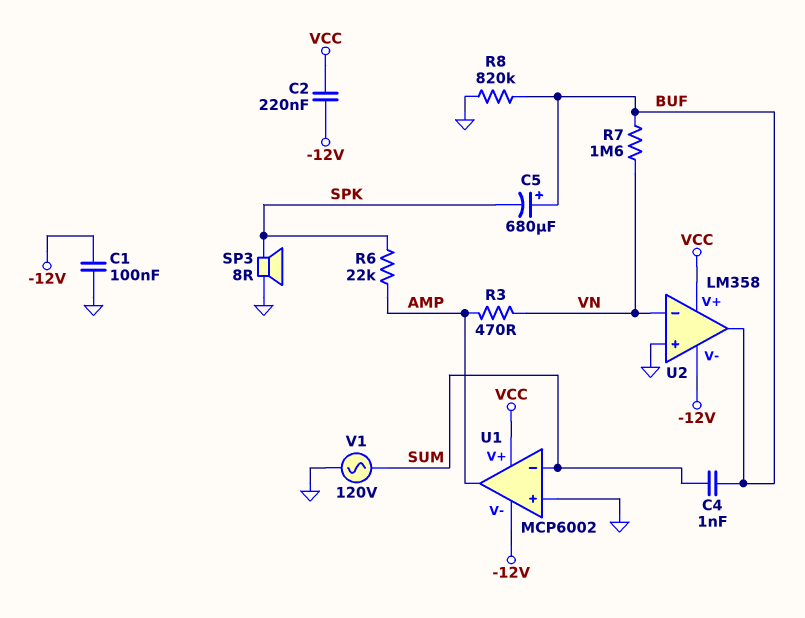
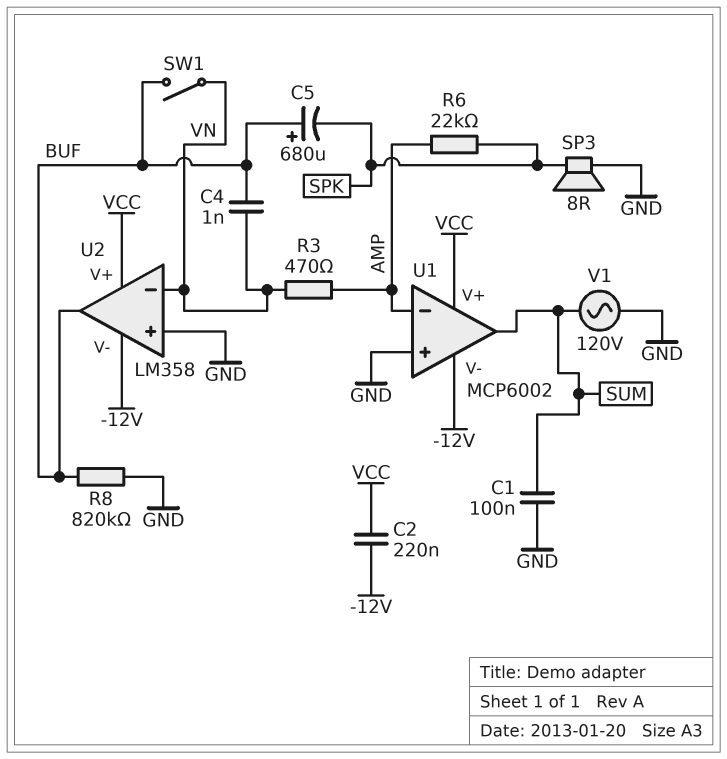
C1: 100nF (-12V, GND) -> 100nF (GND, SUM)
C4: 1nF (BUF, SUM) -> 1nF (BUF, VN)
R7: 1.6M (BUF, VN) -> none
SW1: none -> switch (BUF, VN)
U1 pin in-: SUM -> AMP
U1 pin out: AMP -> SUM

